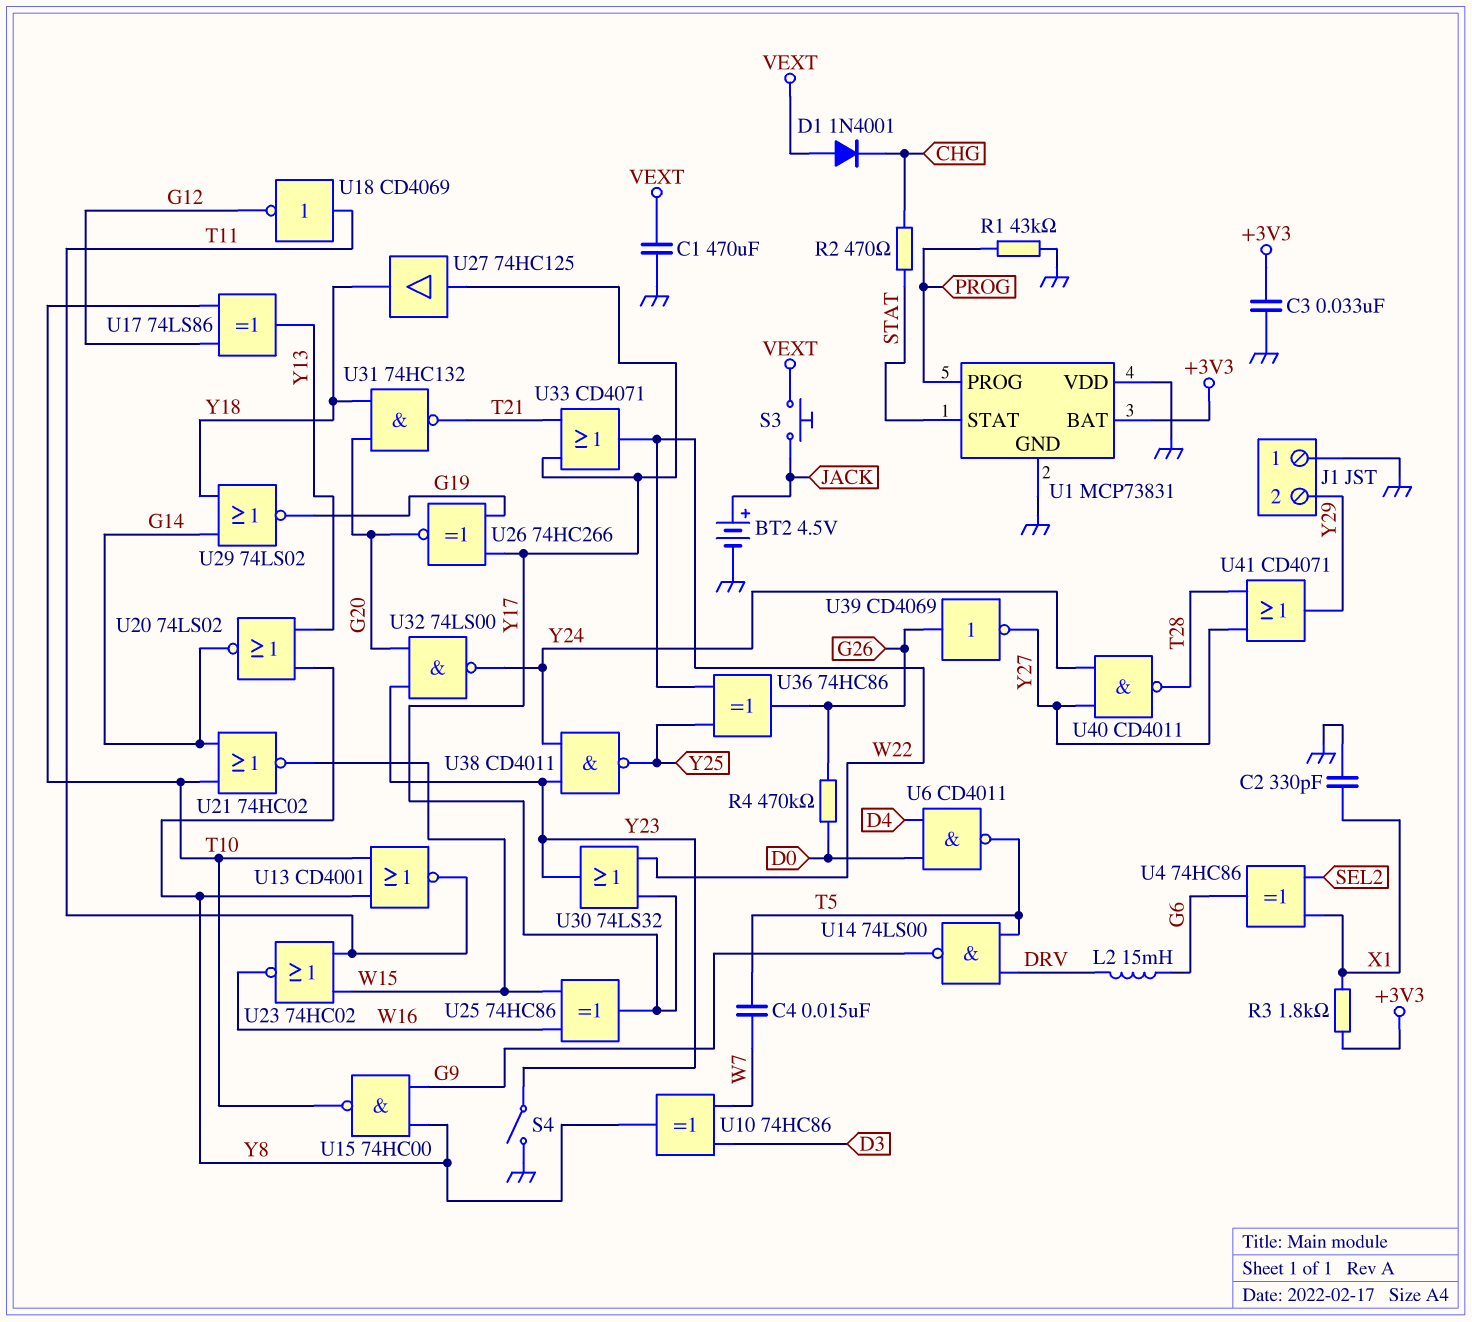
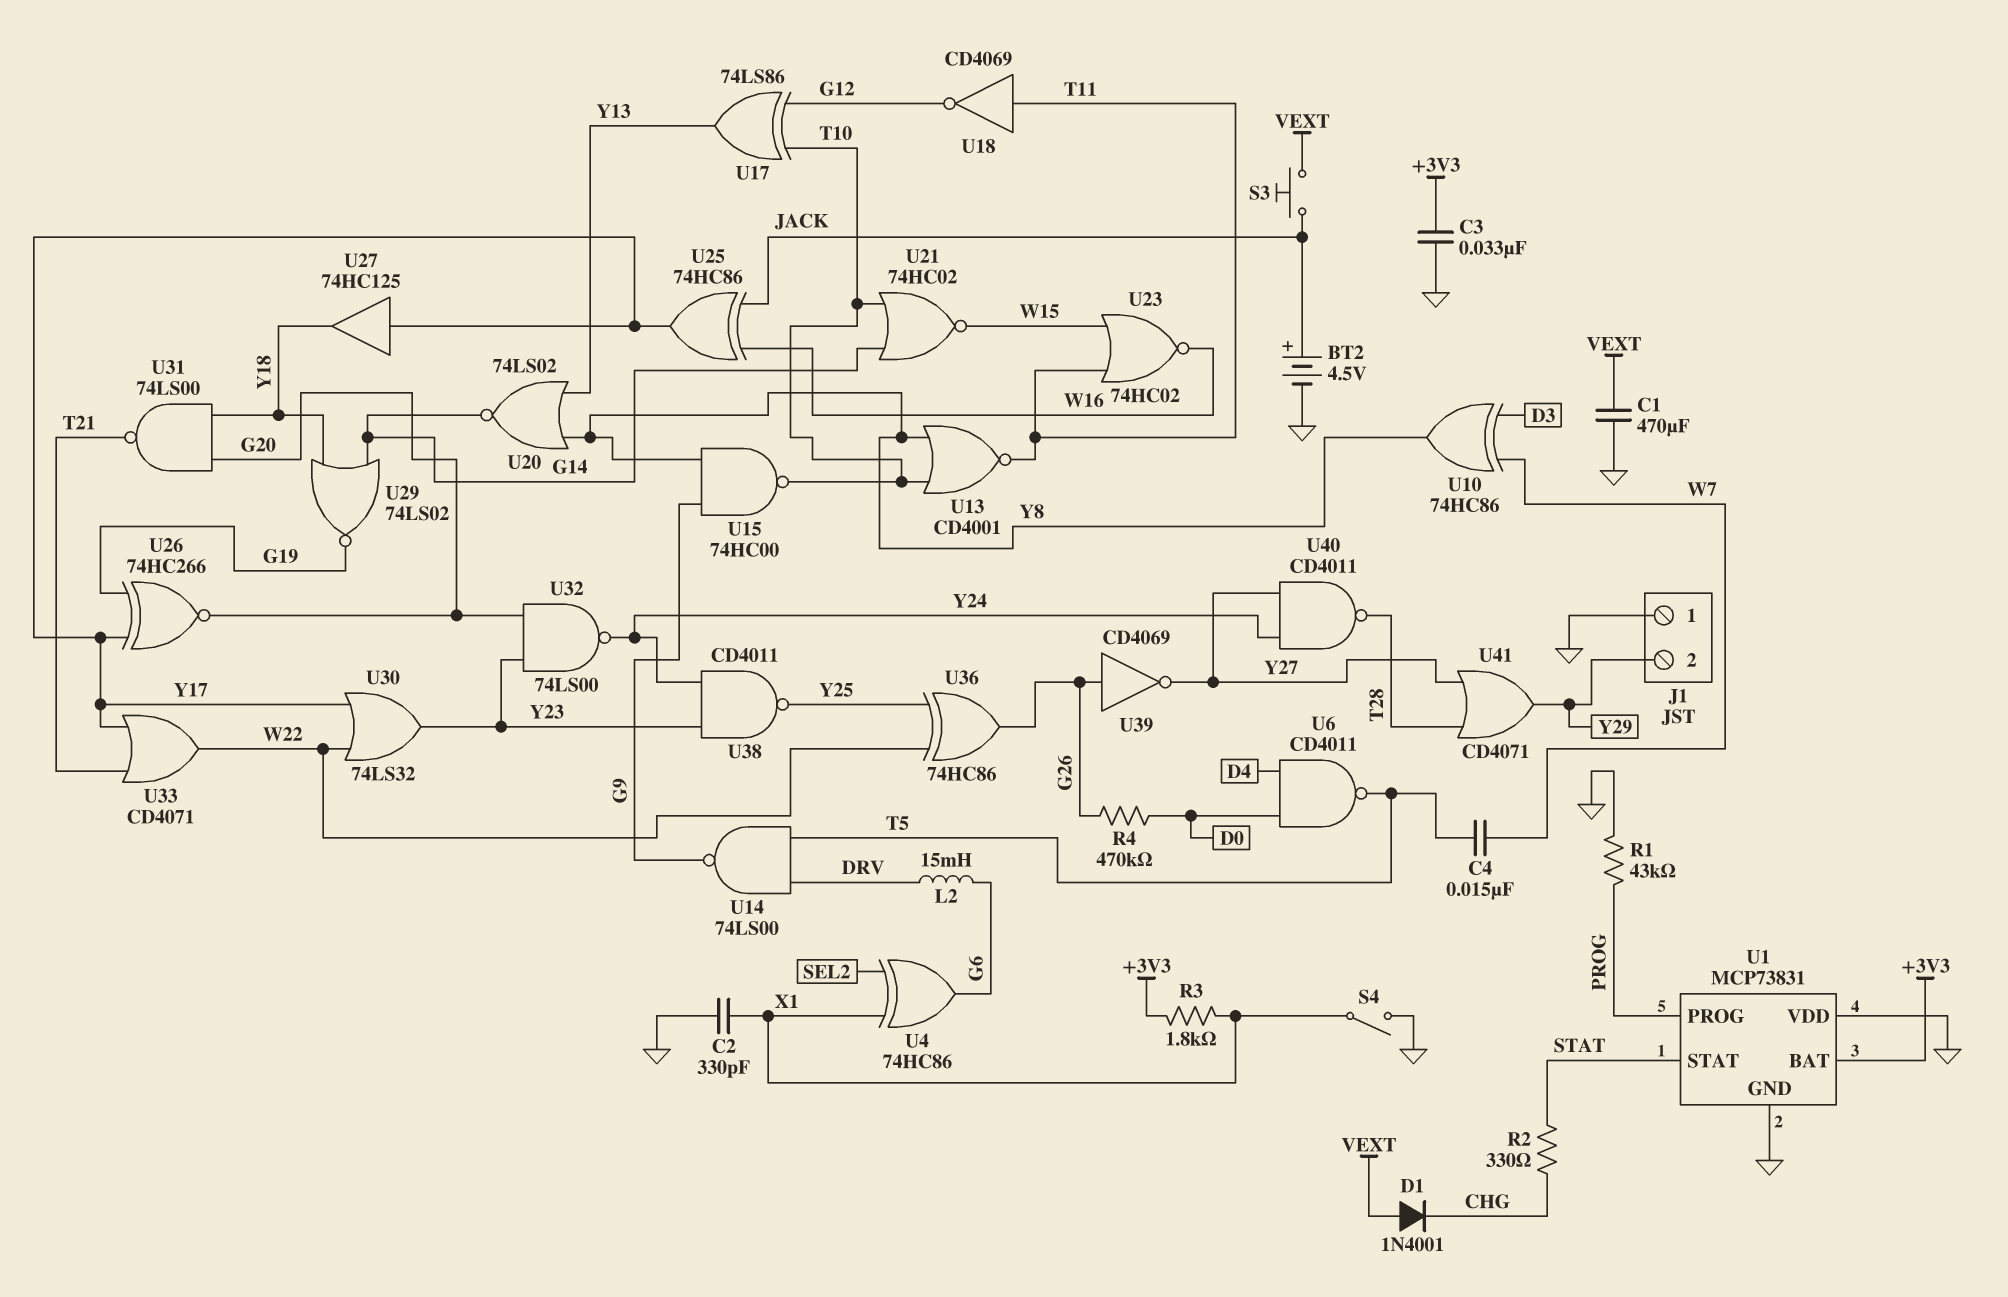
R2: 470 (CHG, STAT) -> 330 (CHG, STAT)
S4: switch (GND, Y23) -> switch (GND, X1)
U25: XOR 74HC86 (in W15, in W16, out Y17) -> XOR 74HC86 (in JACK, in W16, out Y17)
U31: NAND 74HC132 (in G20, in Y18, out T21) -> NAND 74LS00 (in G20, in Y18, out T21)

